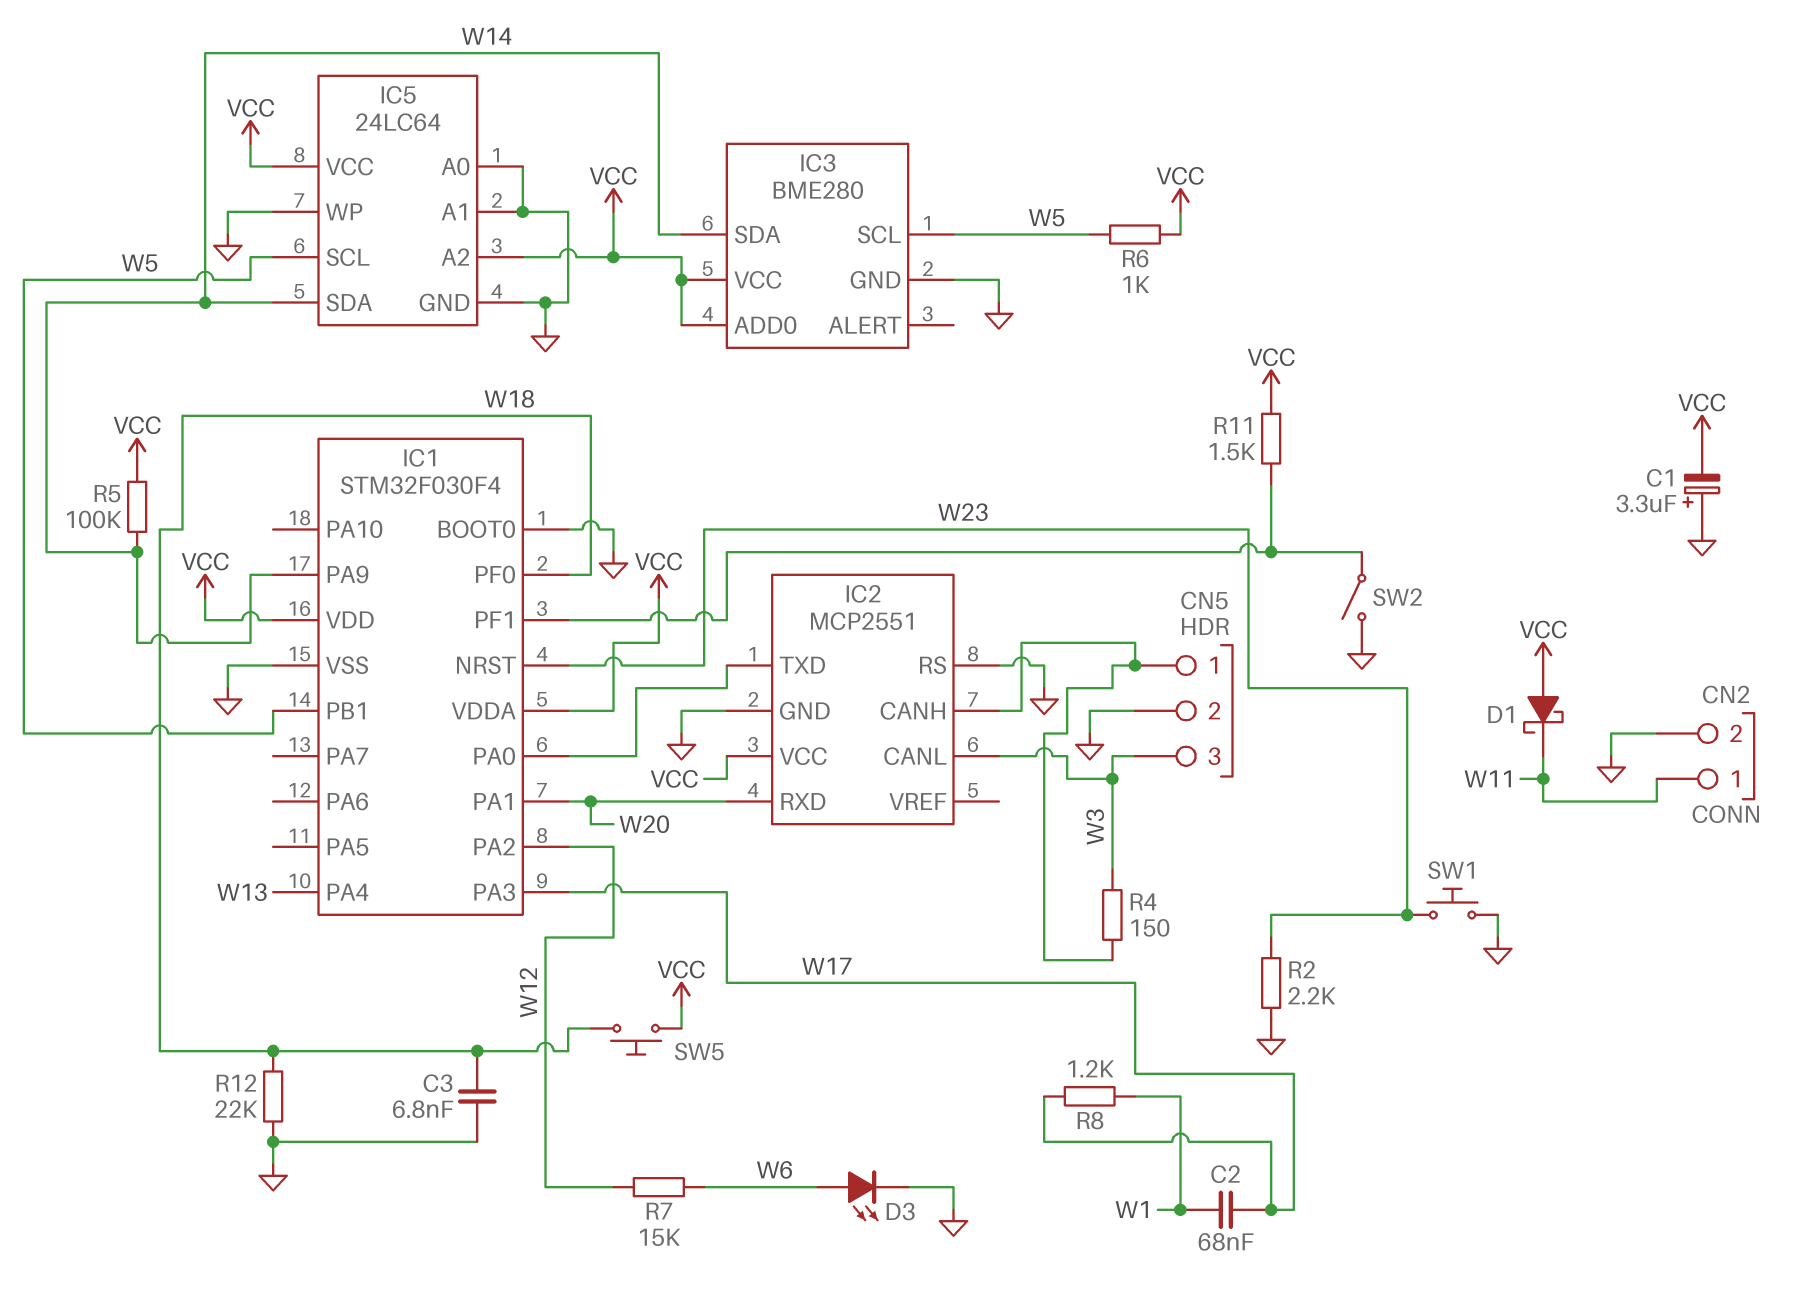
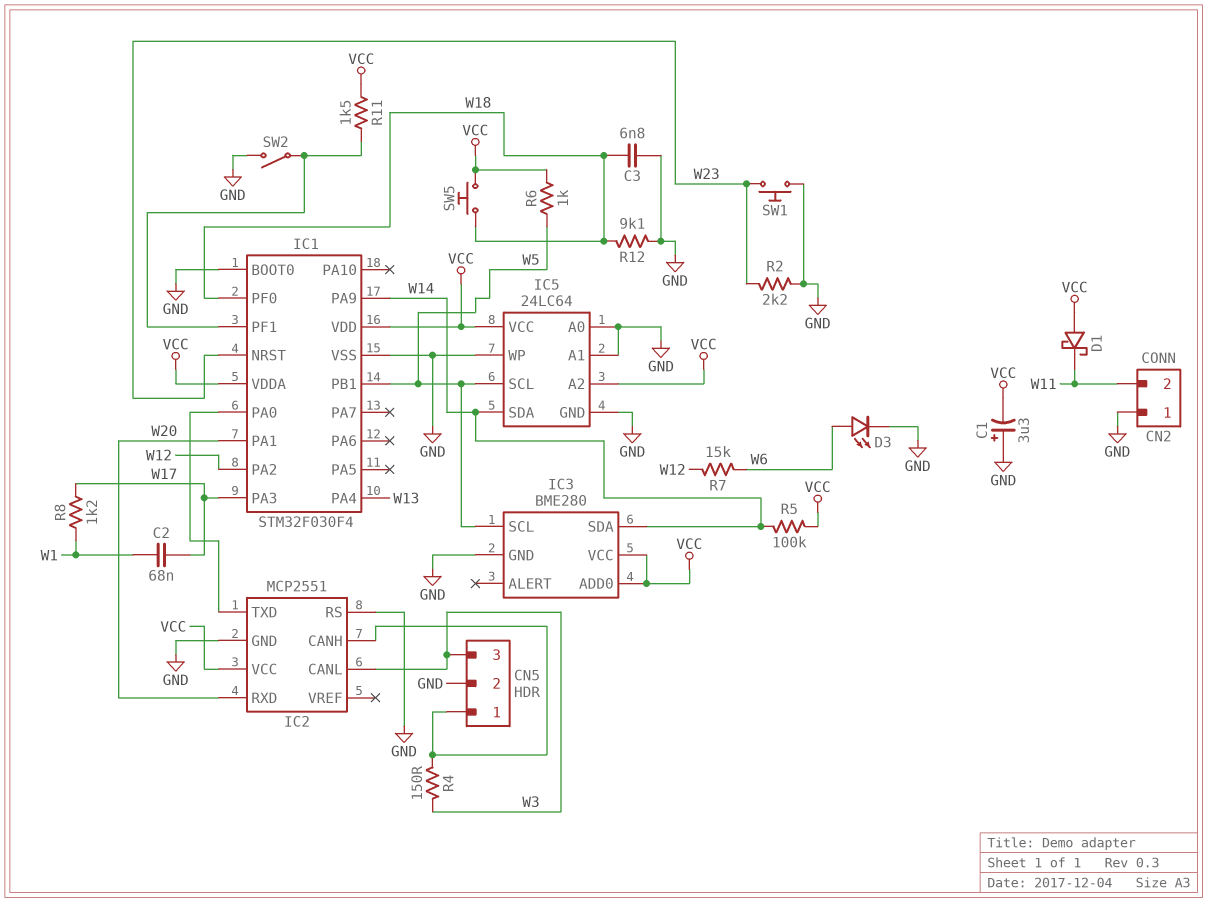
CN2 pin 1: W11 -> GND
CN2 pin 2: GND -> W11
R12: 22k (GND, W18) -> 9.1k (GND, W18)

